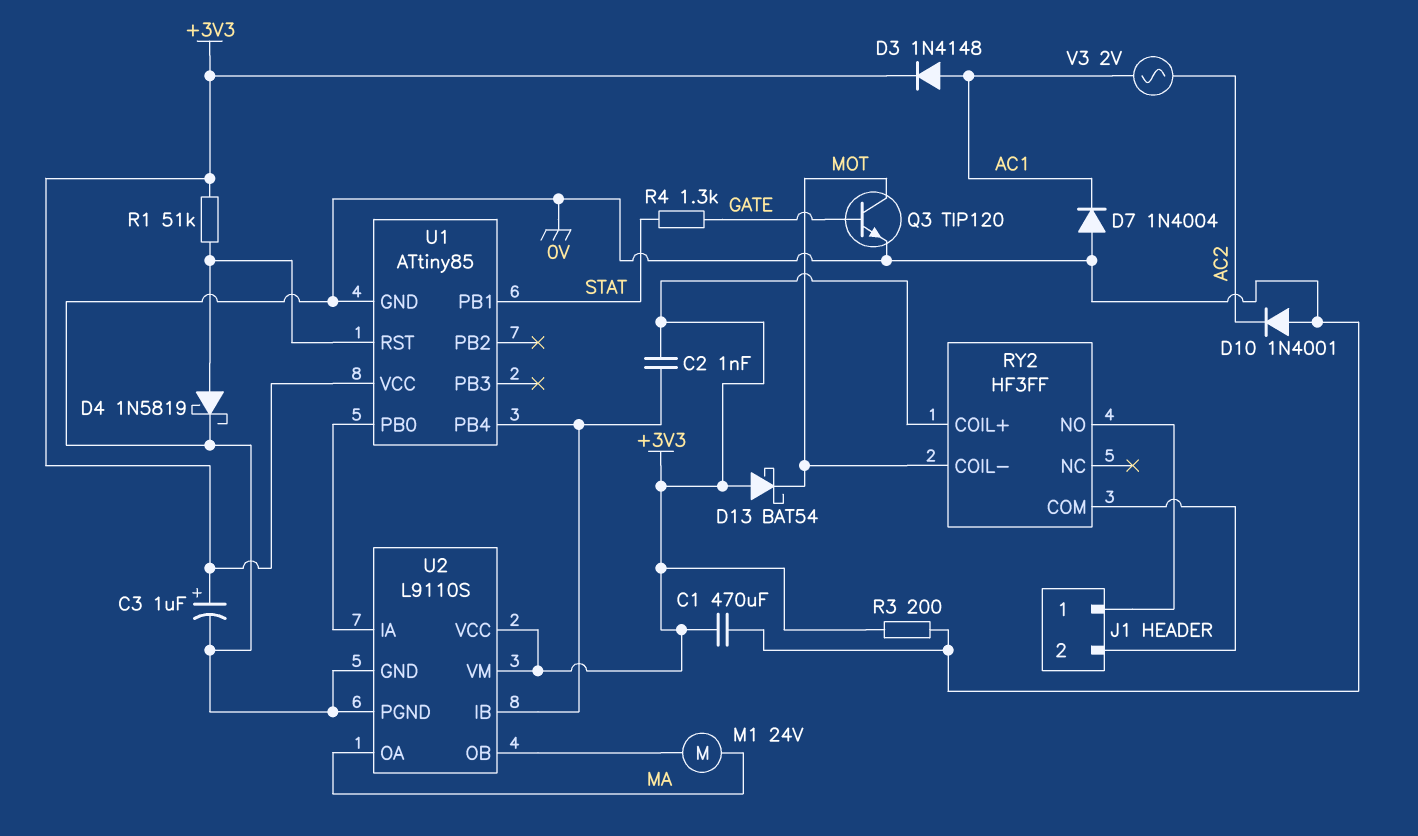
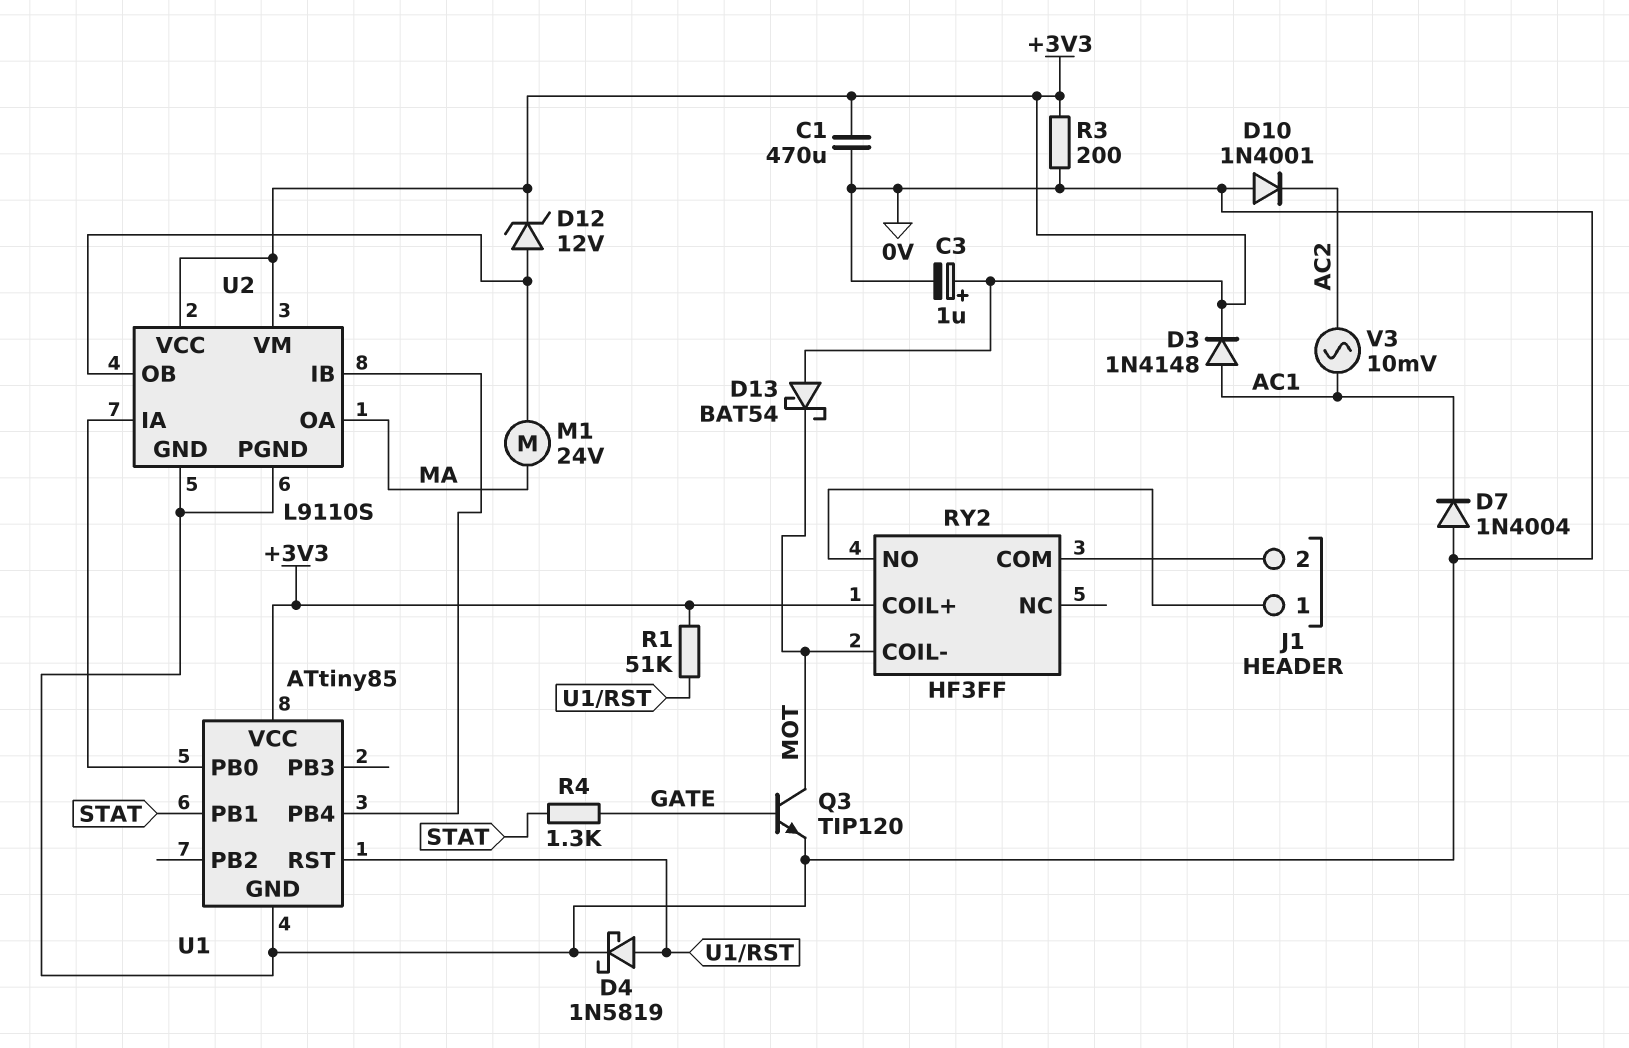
C2: 1nF (+3V3, U1/PB4) -> none
D12: none -> zener 12V (A U2/OB, K +3V3)
V3: AC 2V (AC1, AC2) -> AC 10mV (AC1, AC2)

